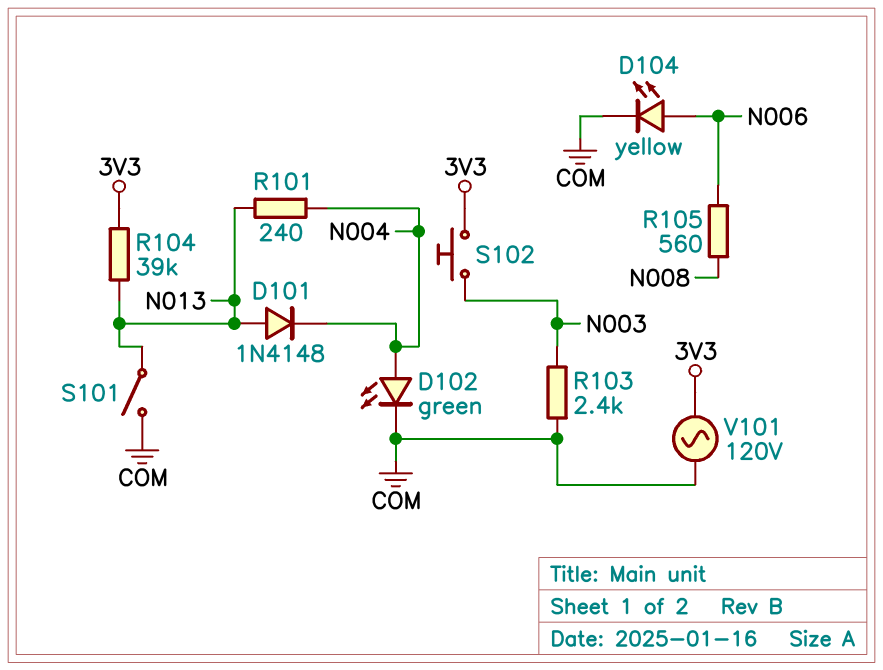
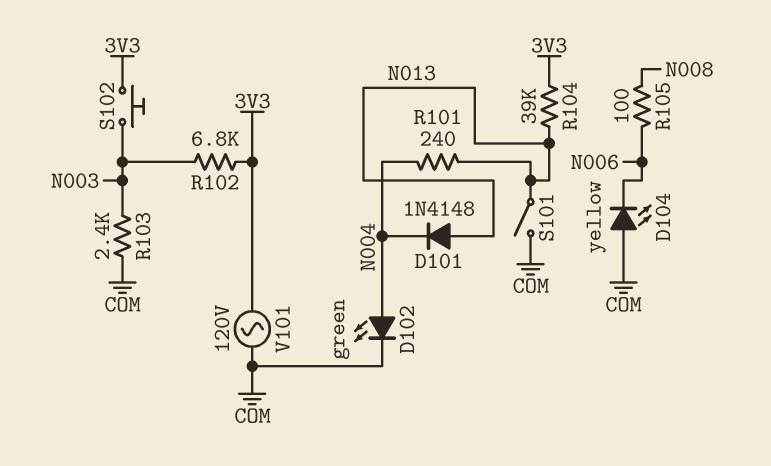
D104: LED yellow (A N006, K COM) -> LED yellow (A COM, K N006)
R102: none -> 6.8k (3V3, N003)
R105: 560 (N006, N008) -> 100 (N006, N008)

